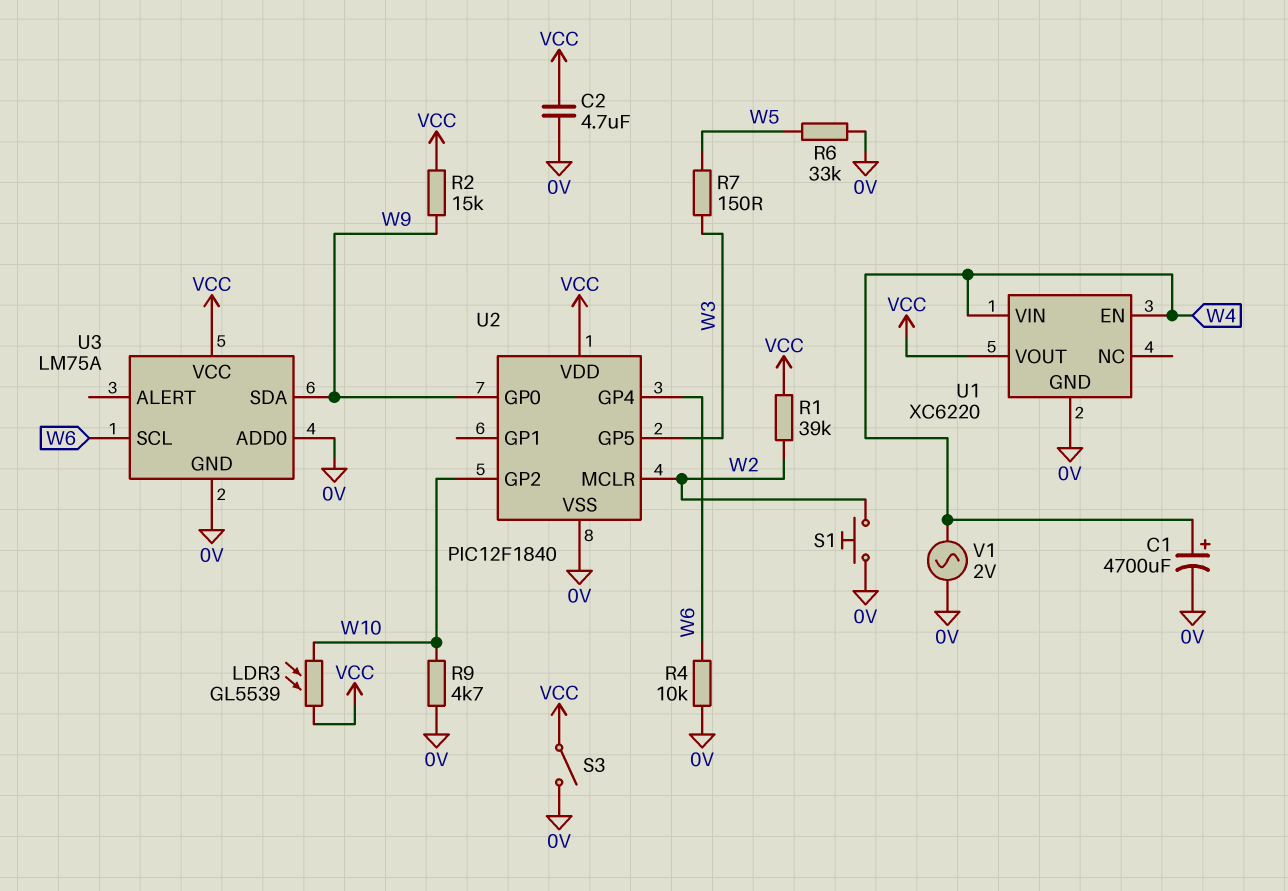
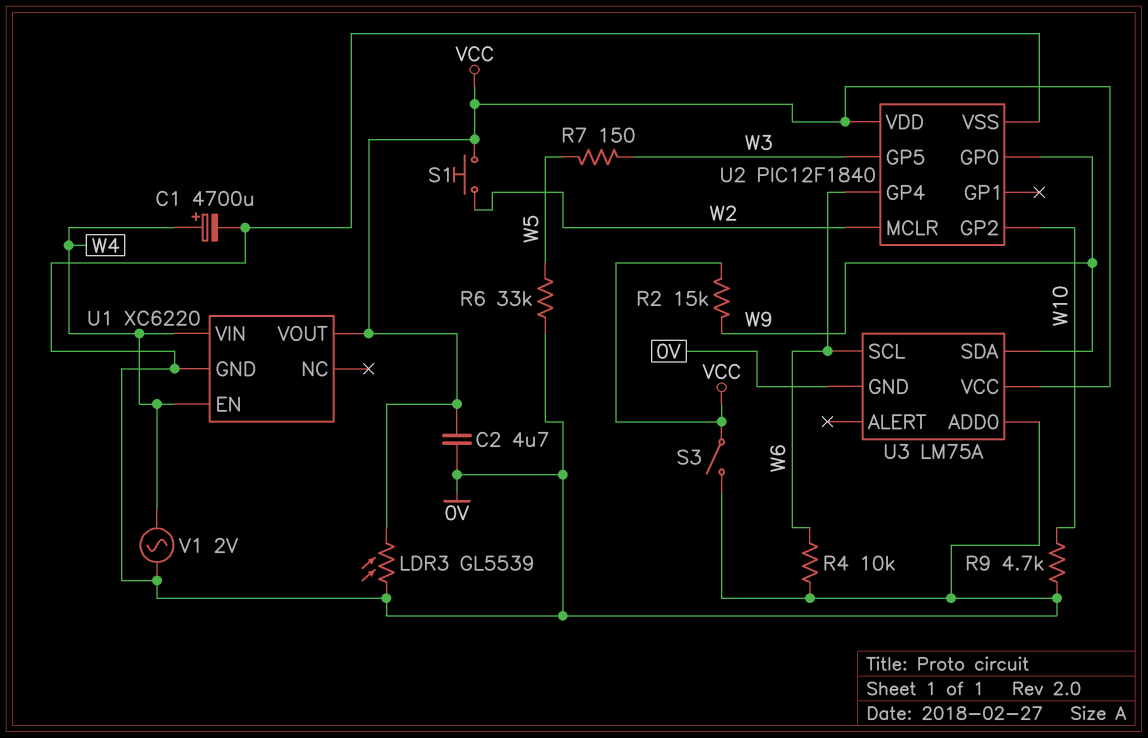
LDR3: GL5539 (VCC, W10) -> GL5539 (0V, VCC)
R1: 39k (VCC, W2) -> none
S1: button (0V, W2) -> button (VCC, W2)

